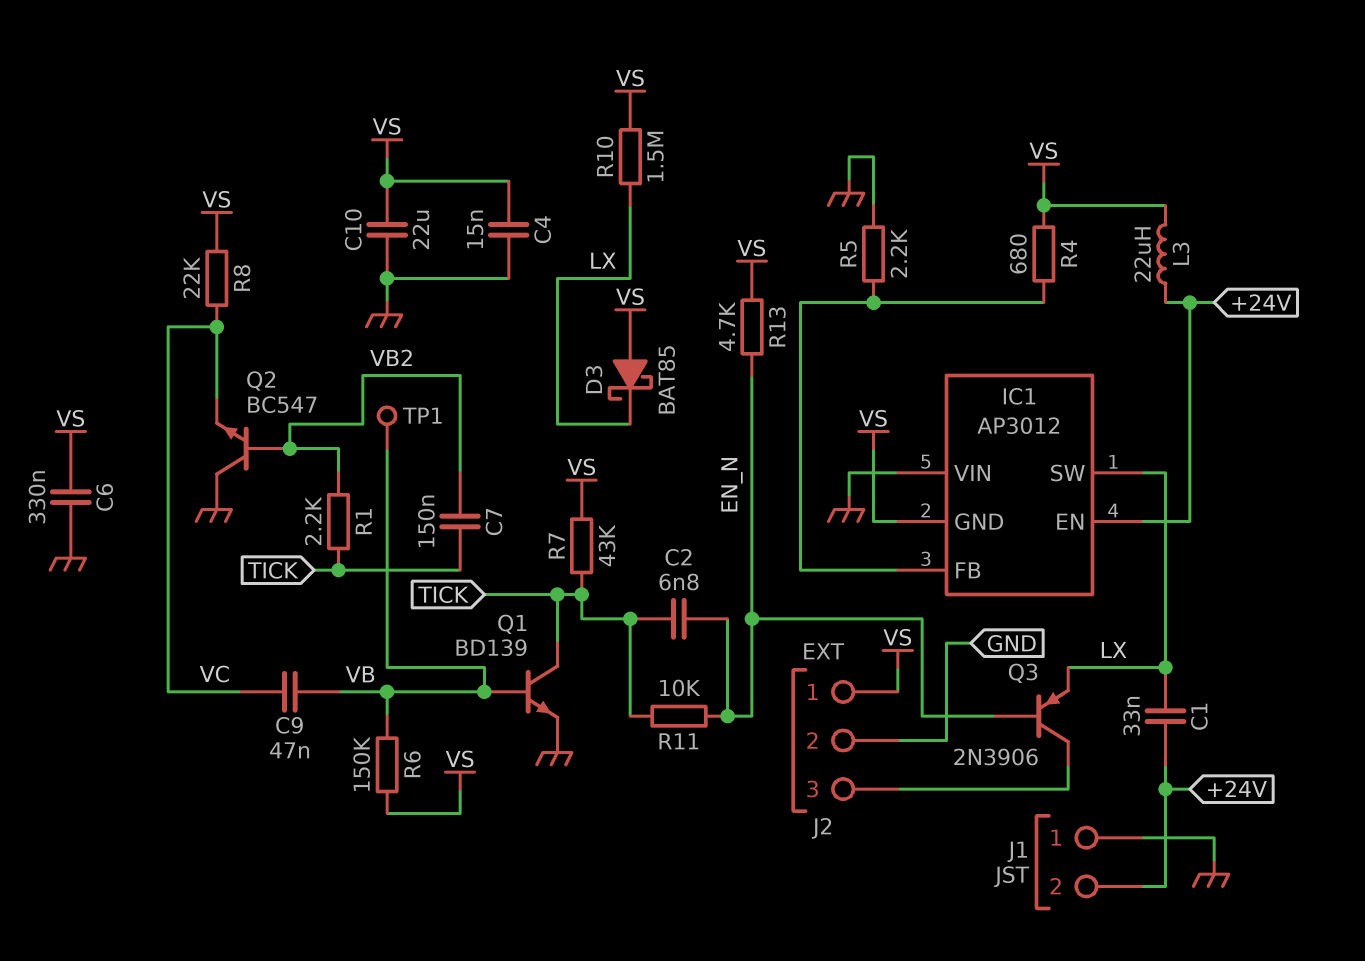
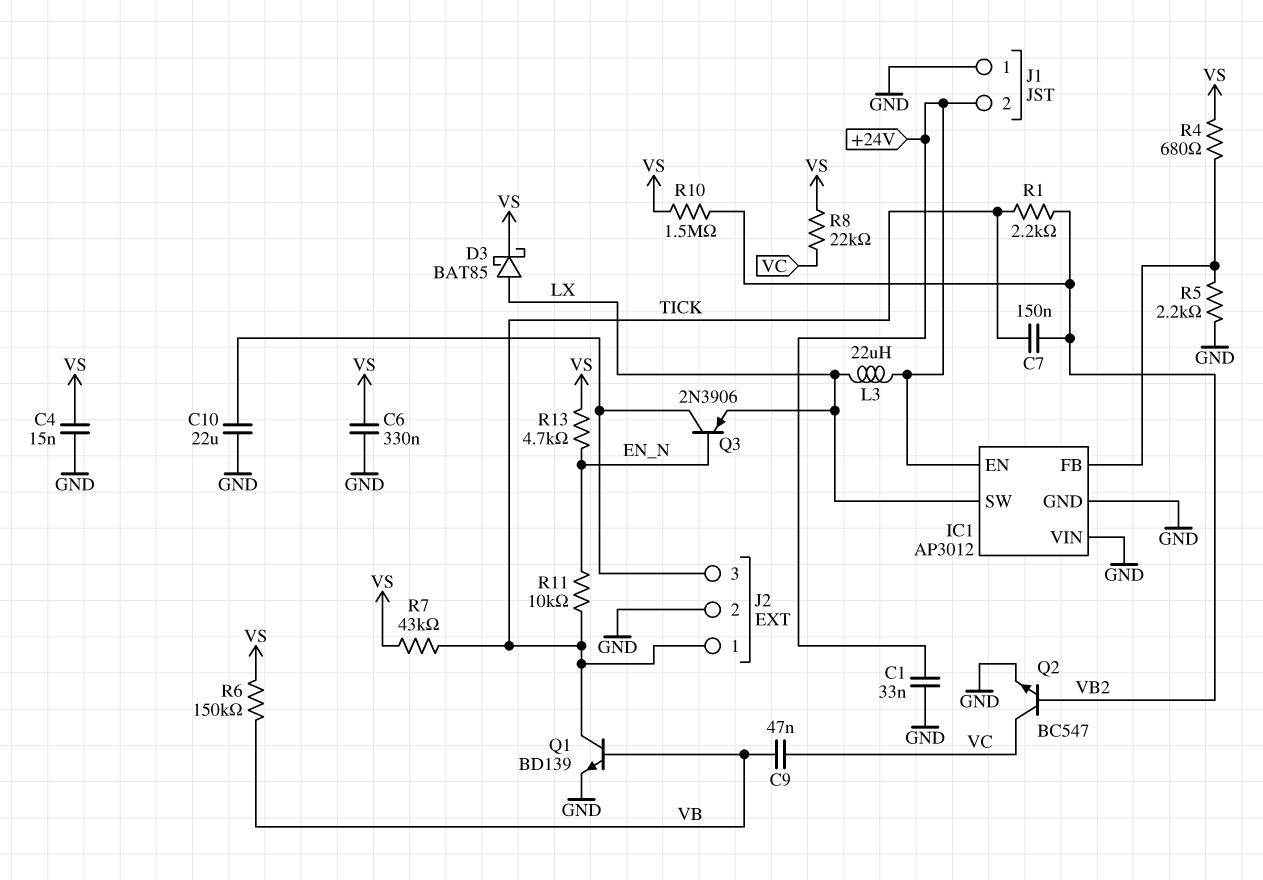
C1: 33nF (+24V, LX) -> 33nF (+24V, GND)
C2: 6.8nF (EN_N, TICK) -> none
C10: 22uF (GND, VS) -> 22uF (GND, J2/3)
D3: schottky BAT85 (A VS, K LX) -> schottky BAT85 (A LX, K VS)
IC1 pin GND: VS -> GND
J2 pin 1: VS -> TICK
L3: 22uH (+24V, VS) -> 22uH (+24V, LX)
Q2: NPN BC547 (B VB2, C GND, E VC) -> NPN BC547 (B VB2, C VC, E GND)
R10: 1.5M (LX, VS) -> 1.5M (VB2, VS)
TP1: test point (VB) -> none

